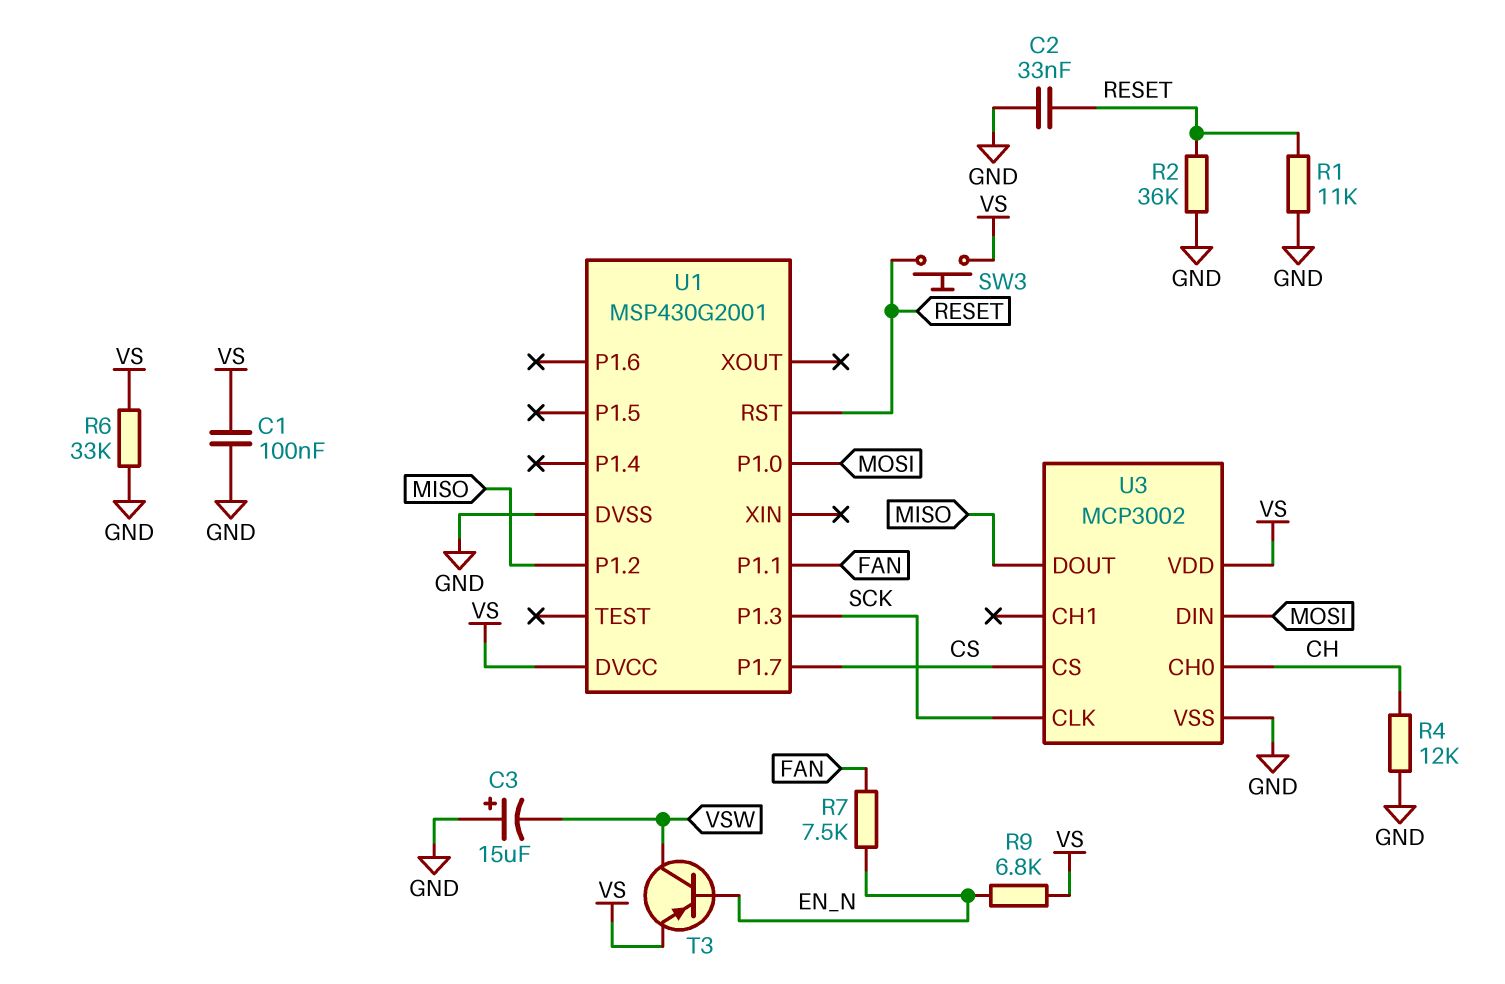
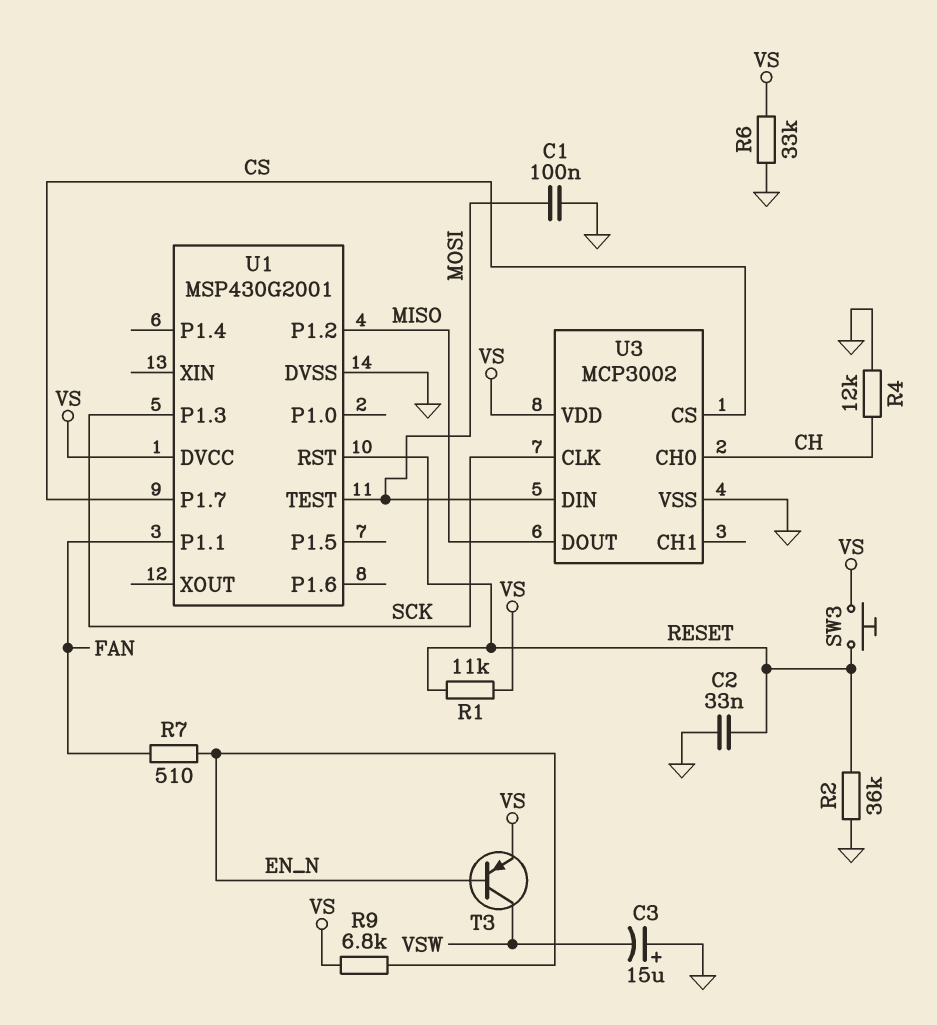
C1: 100nF (GND, VS) -> 100nF (GND, MOSI)
R1: 11k (GND, RESET) -> 11k (RESET, VS)
R7: 7.5k (EN_N, FAN) -> 510 (EN_N, FAN)
U1 pin P1.0: MOSI -> none
U1 pin TEST: none -> MOSI

